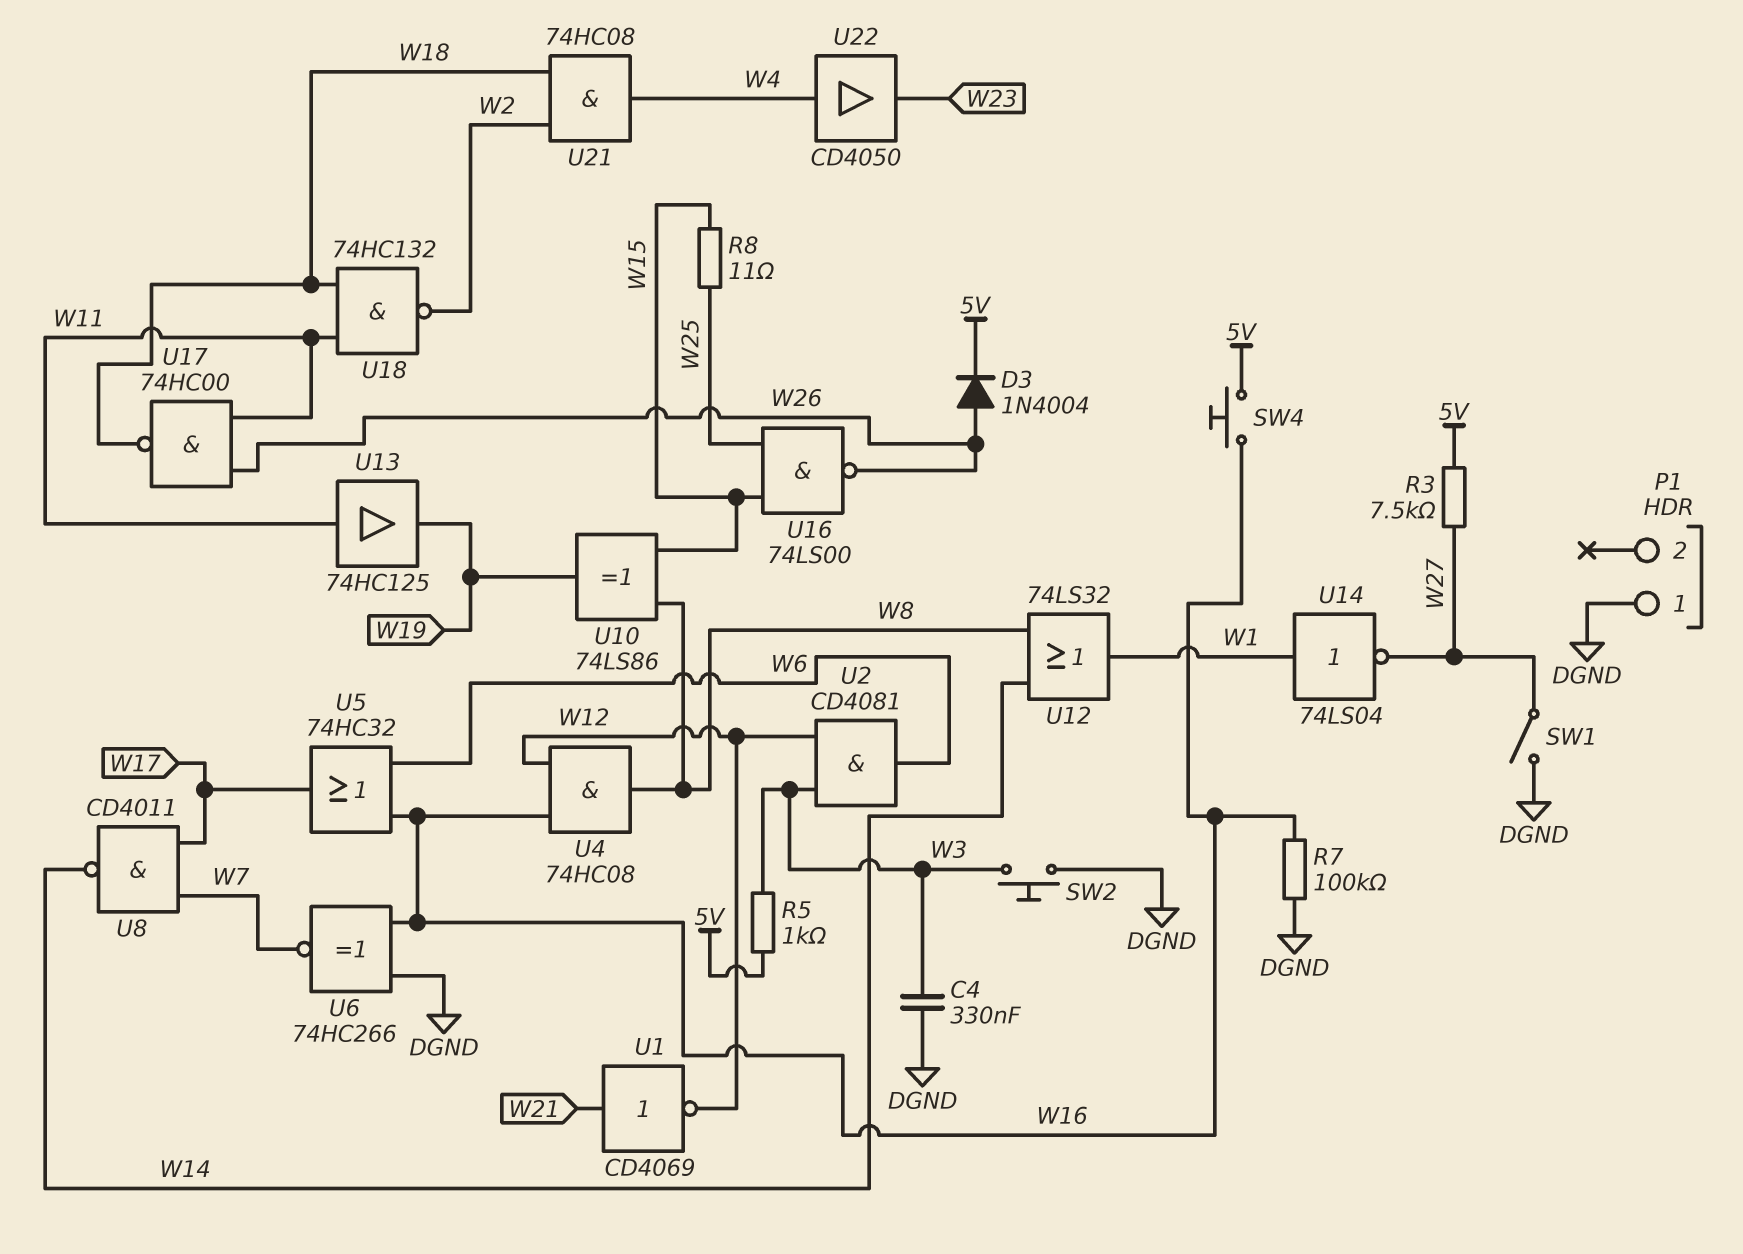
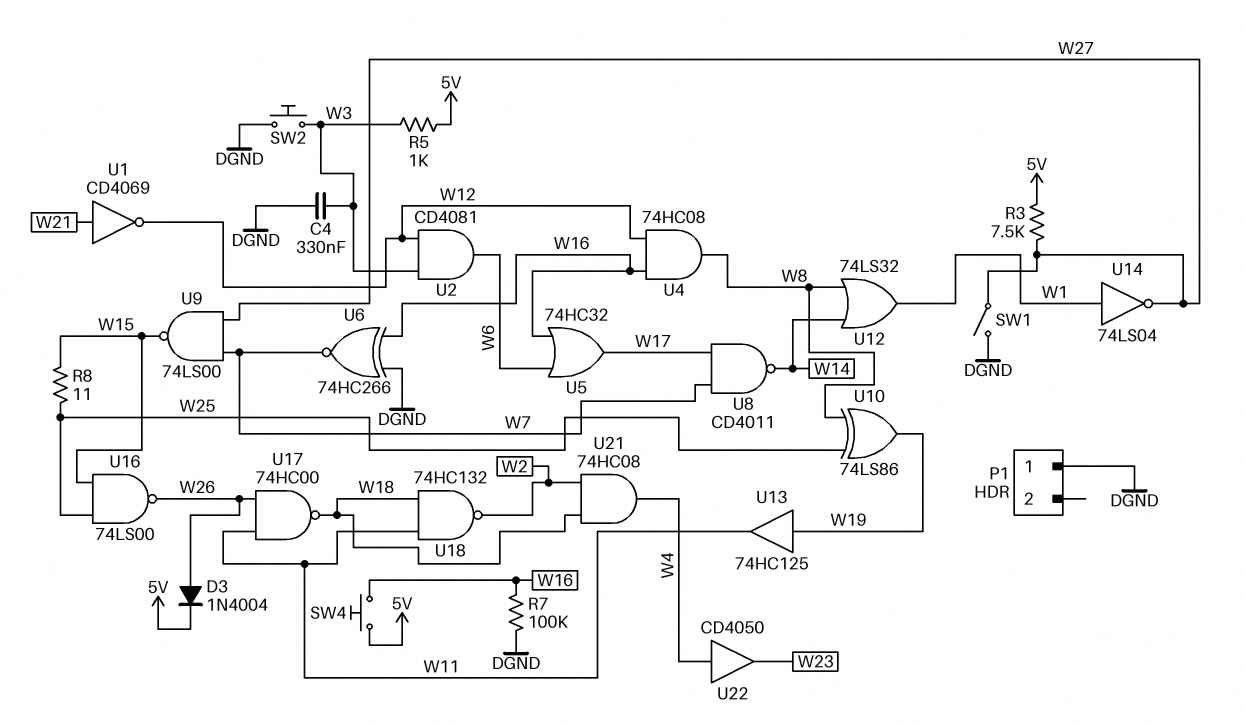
U9: none -> NAND 74LS00 (in W7, in W27, out W15)
U10: XOR 74LS86 (in W8, in W15, out W19) -> XOR 74LS86 (in W8, in W25, out W19)
U13: buffer 74HC125 (in W11, out W19) -> buffer 74HC125 (in W19, out W11)

